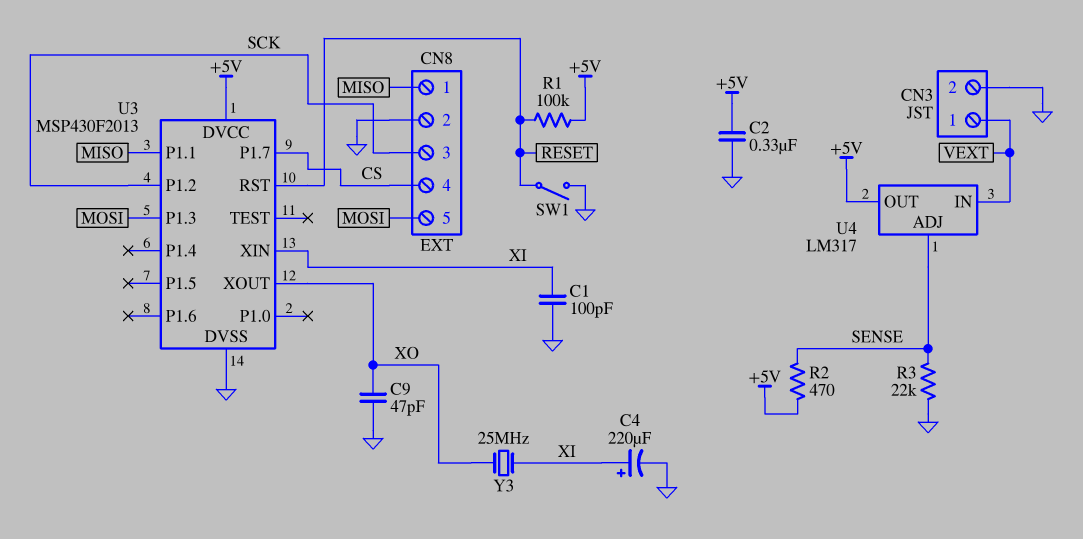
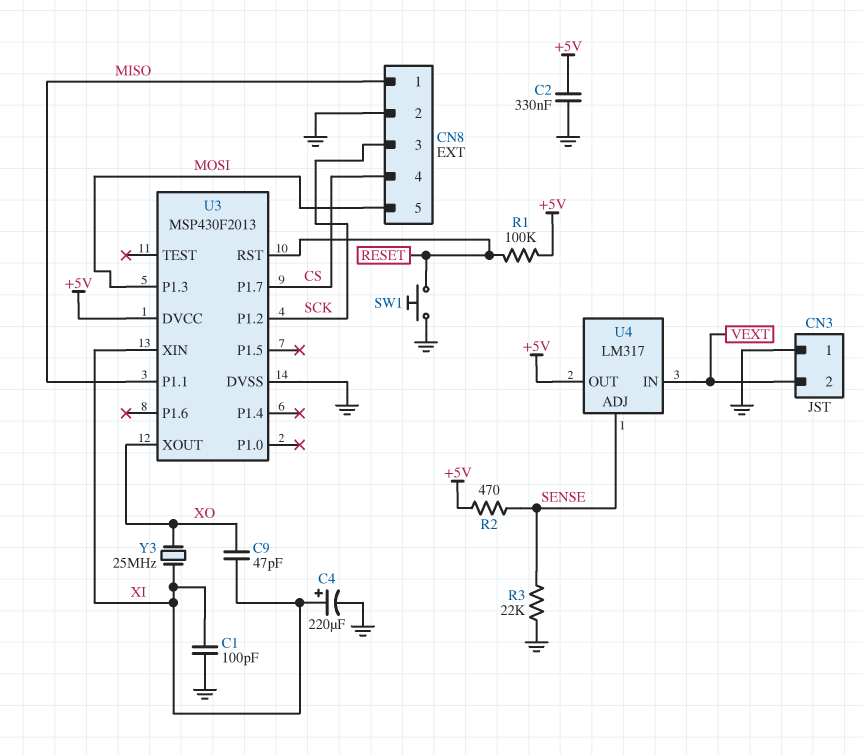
C9: 47pF (GND, XO) -> 47pF (XI, XO)
CN3 pin 1: VEXT -> GND
CN3 pin 2: GND -> VEXT
SW1: switch (GND, RESET) -> button (GND, RESET)

